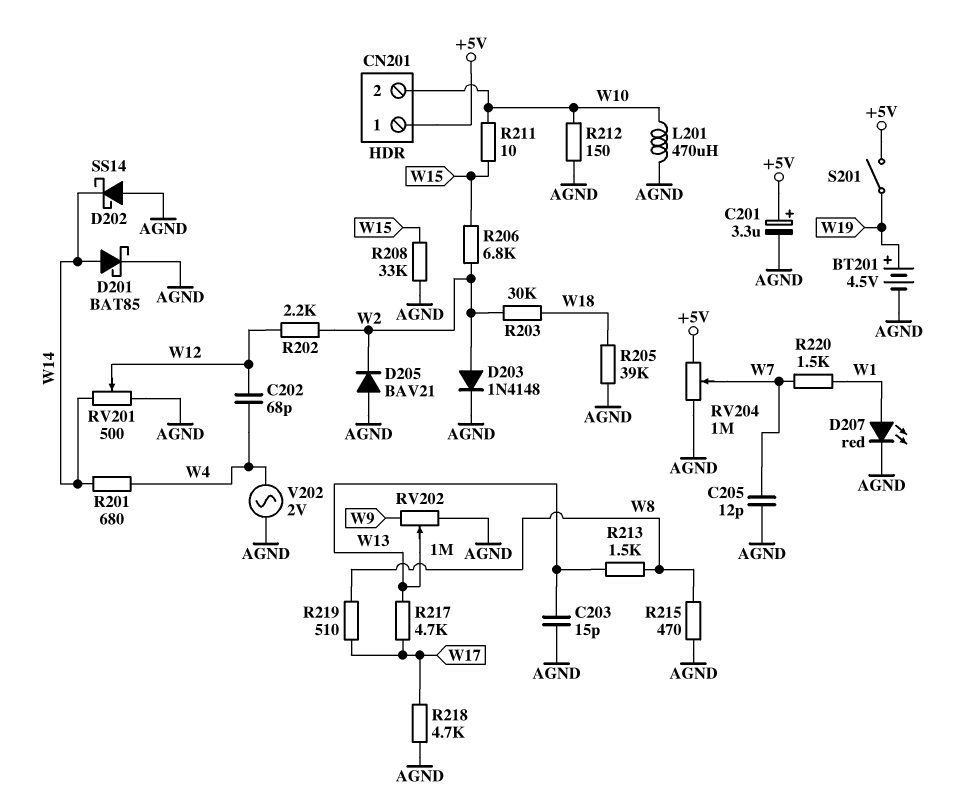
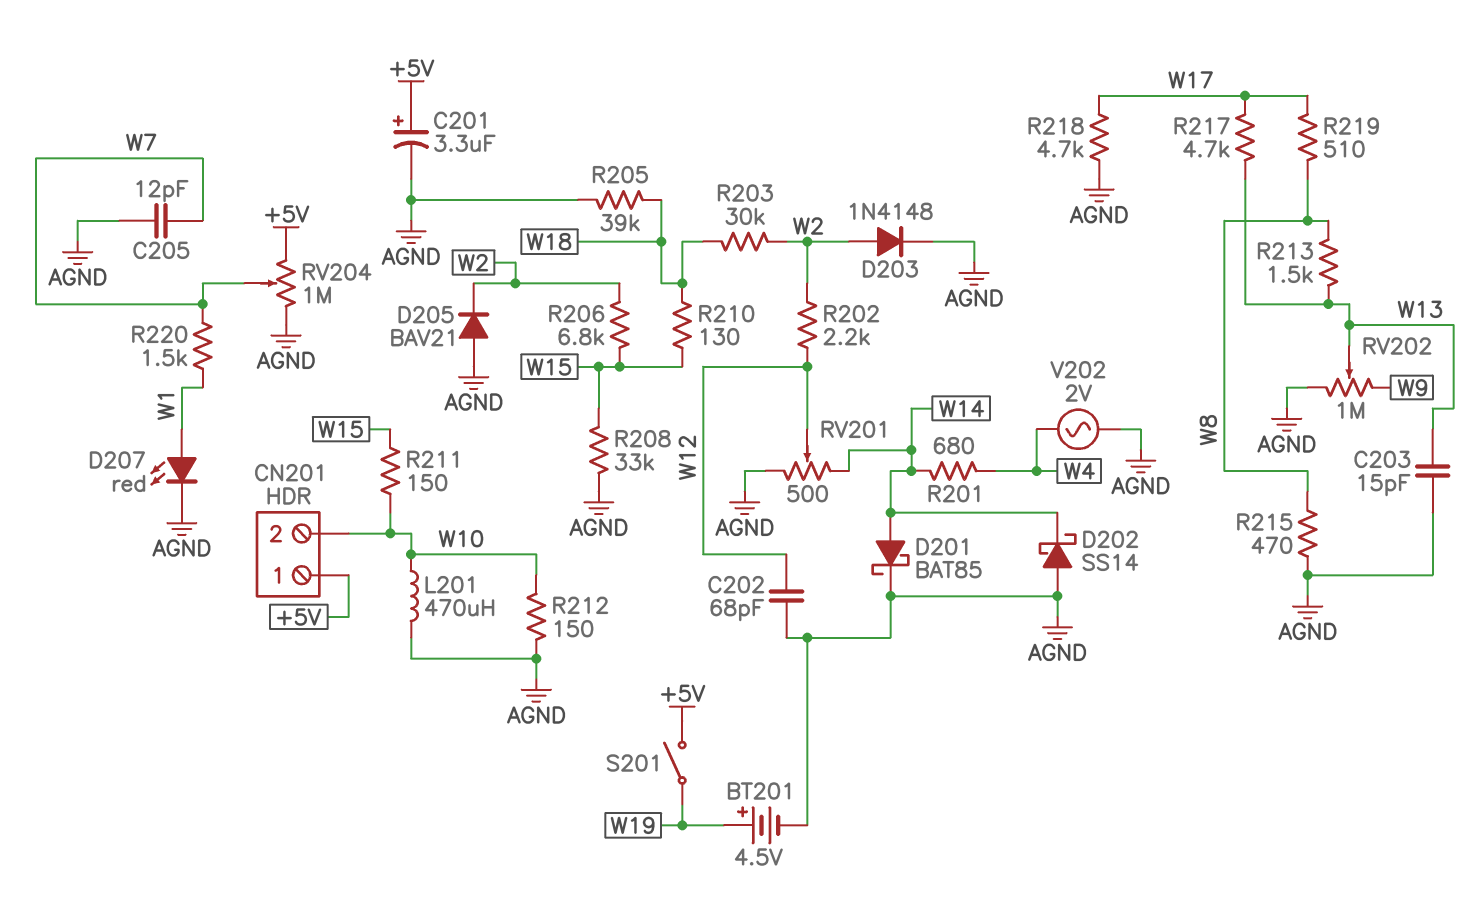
C202: 68pF (W4, W12) -> 68pF (AGND, W12)
R210: none -> 130 (W15, W18)
R211: 10 (W10, W15) -> 150 (W10, W15)

